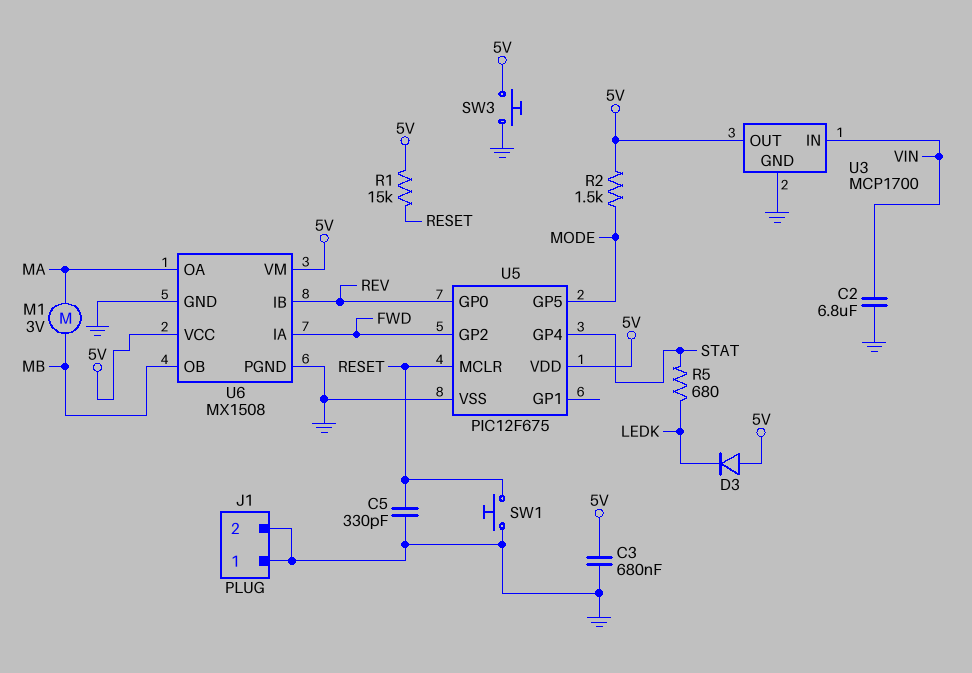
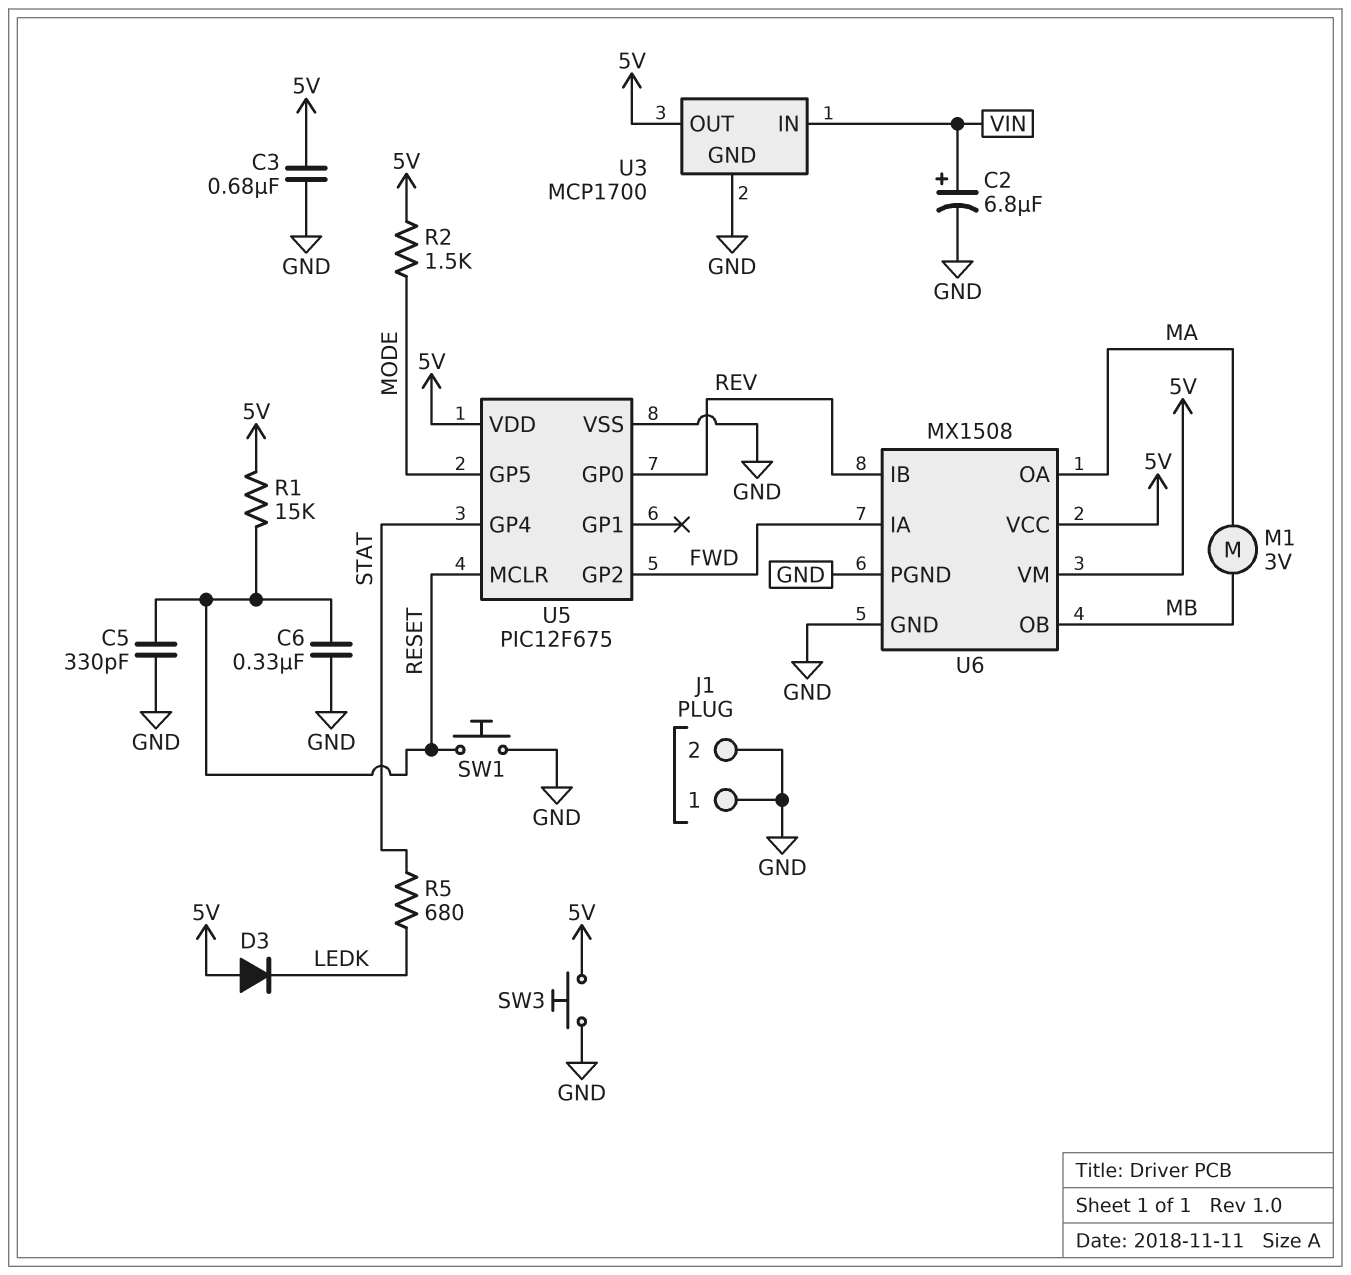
C2: 6.8uF (GND, VIN) -> 6.8uF (plus VIN, minus GND)
C6: none -> 330nF (GND, RESET)

